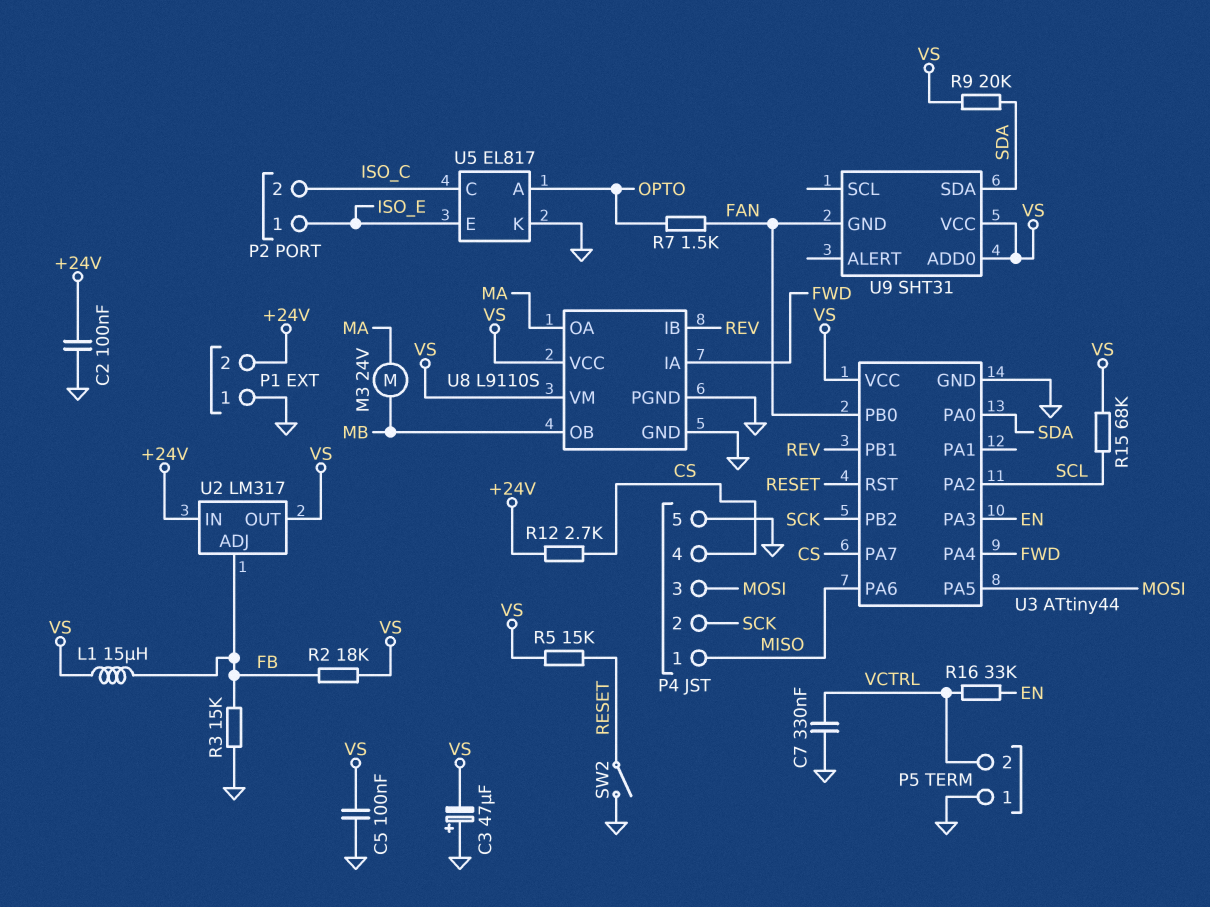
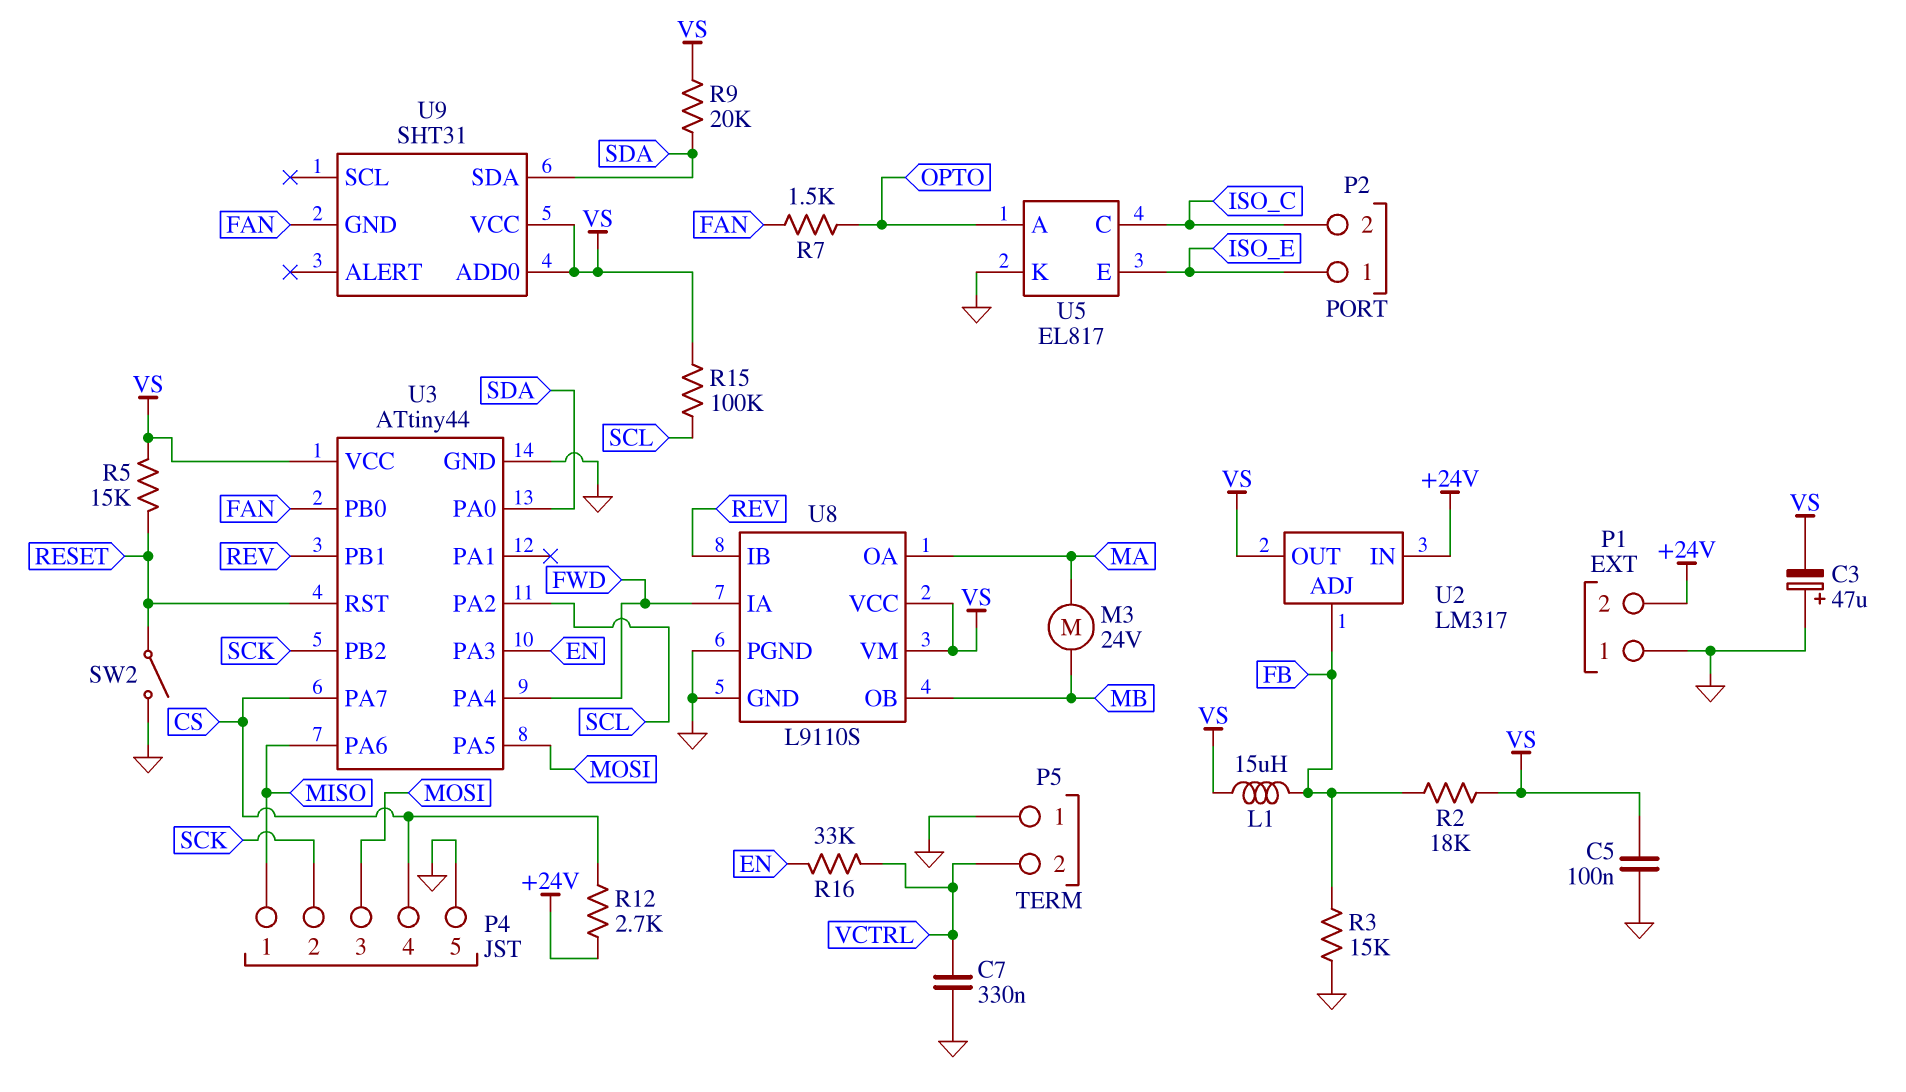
C2: 100nF (+24V, GND) -> none
R15: 68k (SCL, VS) -> 100k (SCL, VS)

